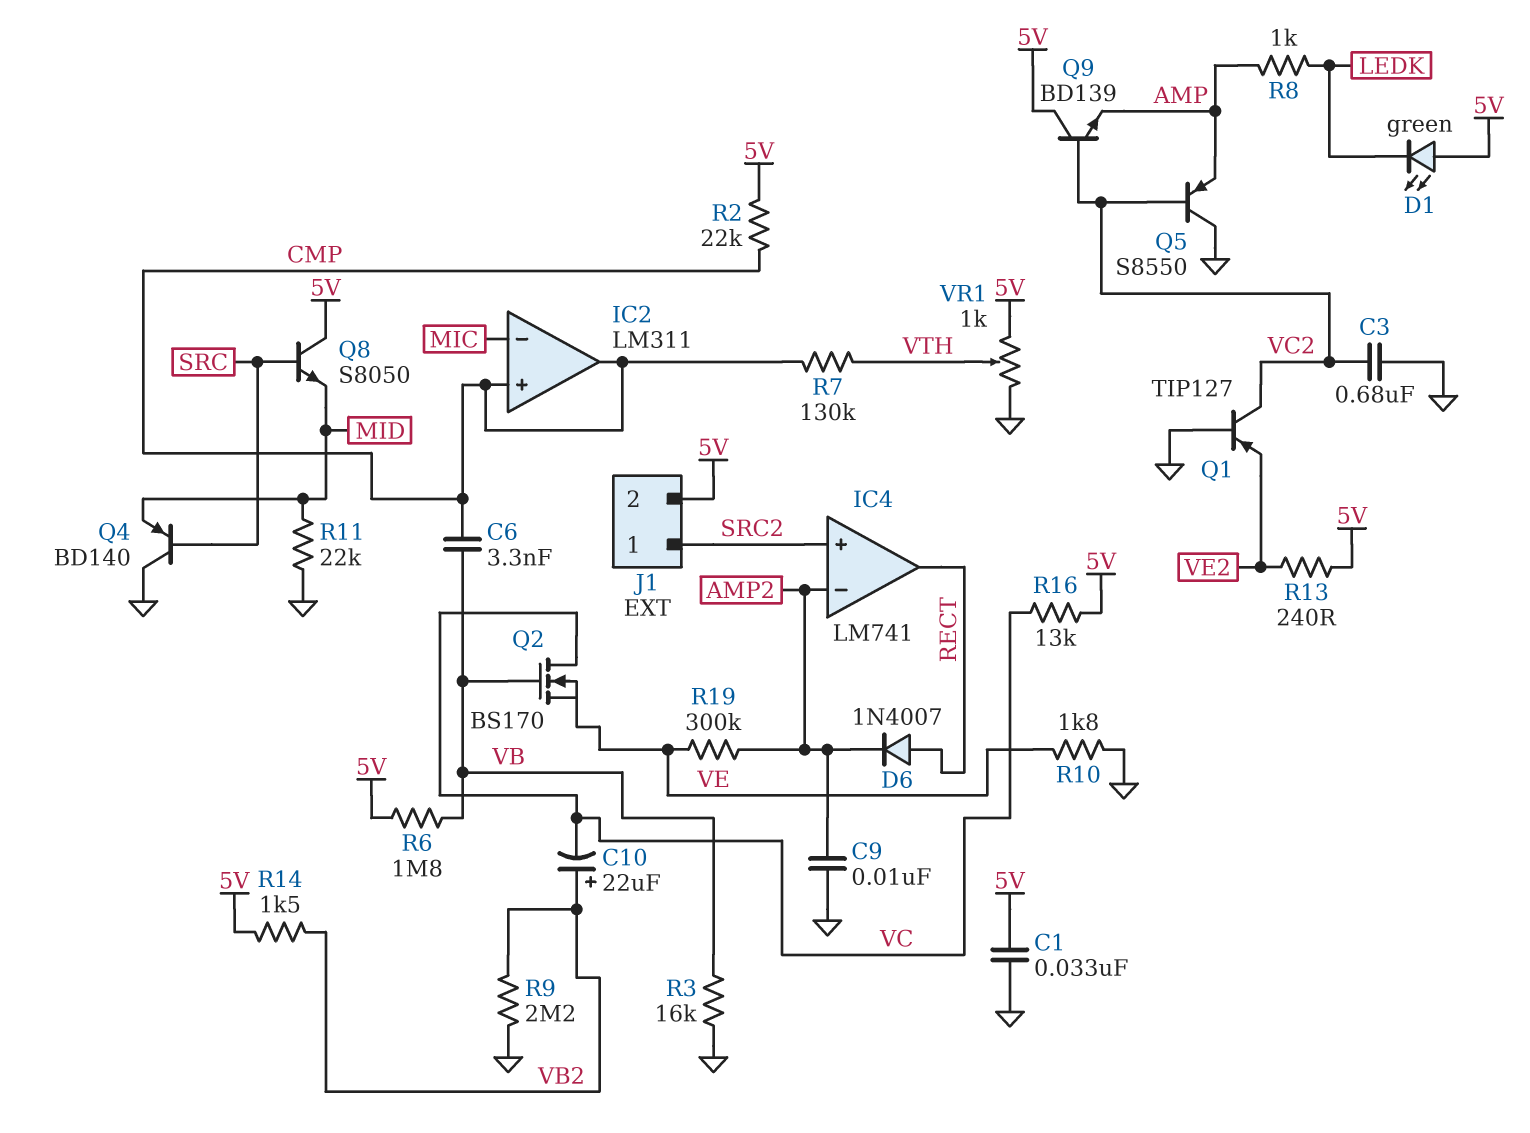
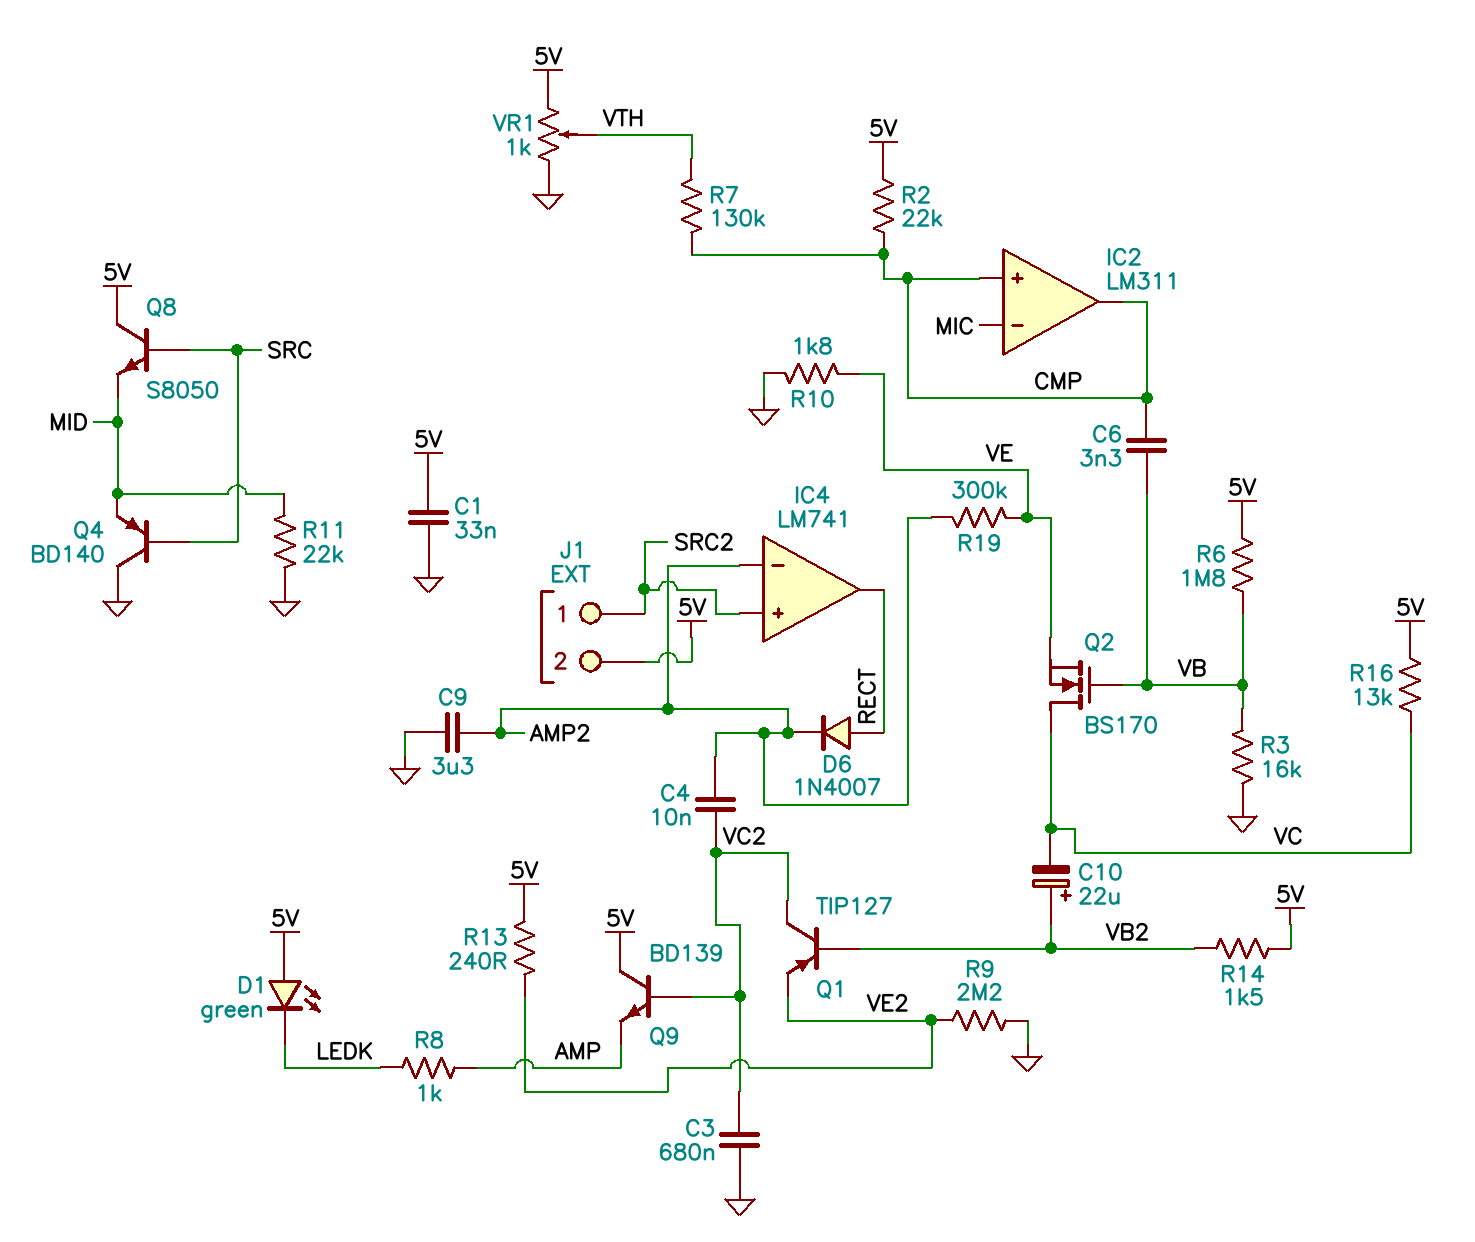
C4: none -> 10nF (AMP2, VC2)
C9: 10nF (AMP2, GND) -> 3.3uF (AMP2, GND)
Q1: PNP TIP127 (B GND, C VC2, E VE2) -> PNP TIP127 (B VB2, C VC2, E VE2)
Q5: PNP S8550 (B VC2, C GND, E AMP) -> none
R9: 2.2M (GND, VB2) -> 2.2M (GND, VE2)

